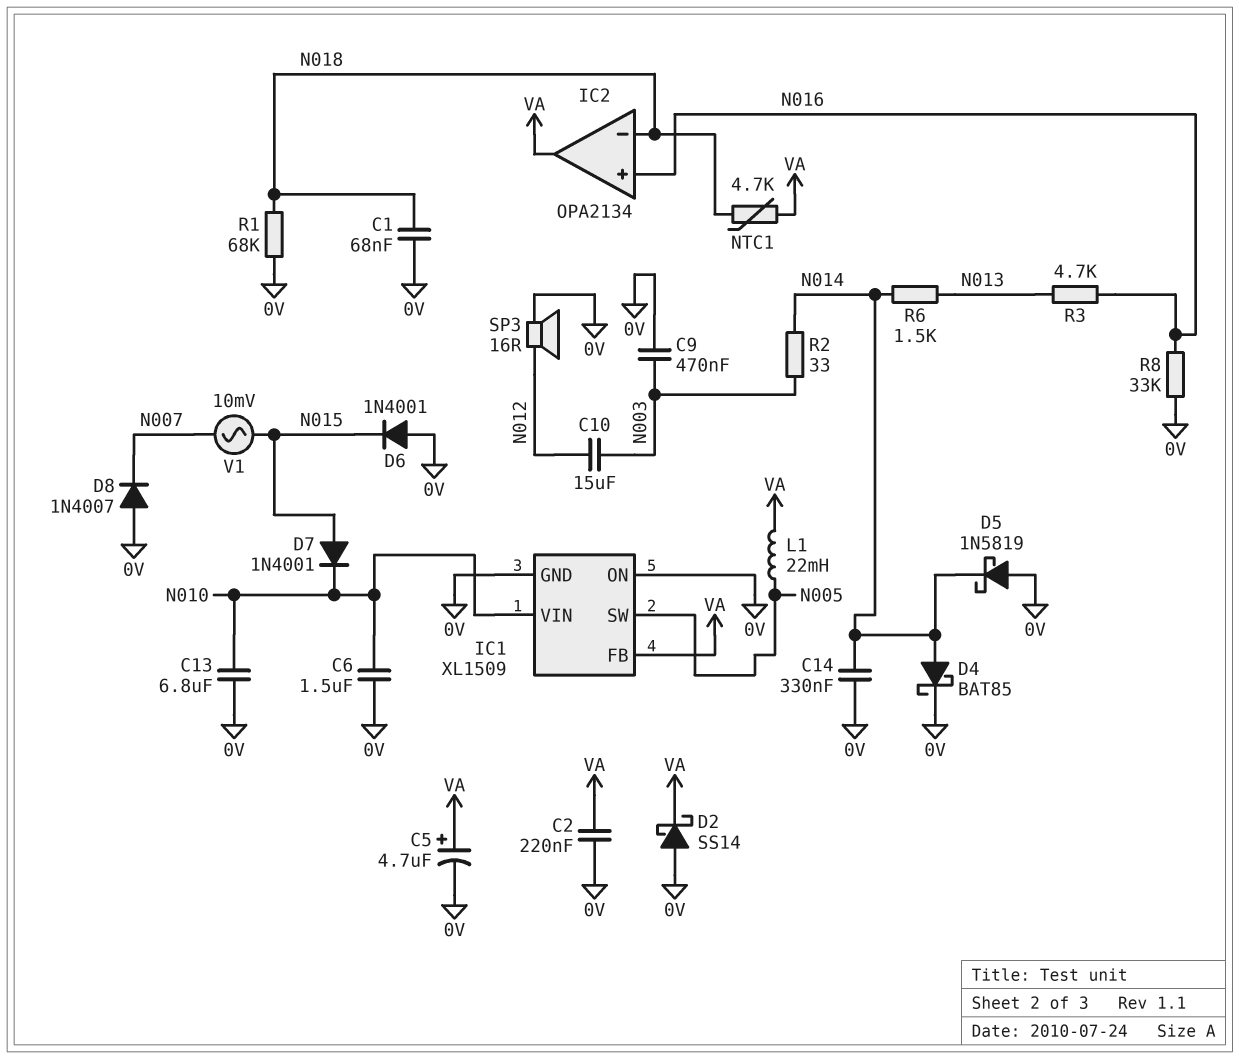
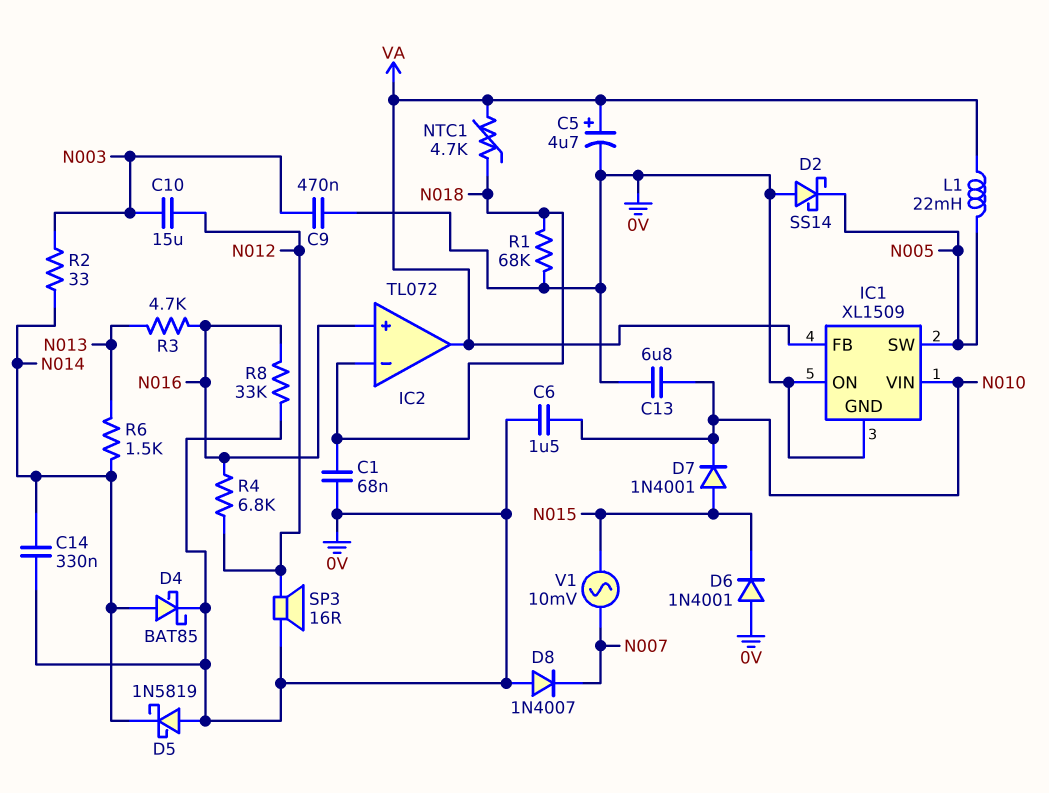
C2: 220nF (0V, VA) -> none
D2: schottky SS14 (A 0V, K VA) -> schottky SS14 (A 0V, K N005)
IC2: OPA2134 -> TL072
R4: none -> 6.8k (N012, N016)

